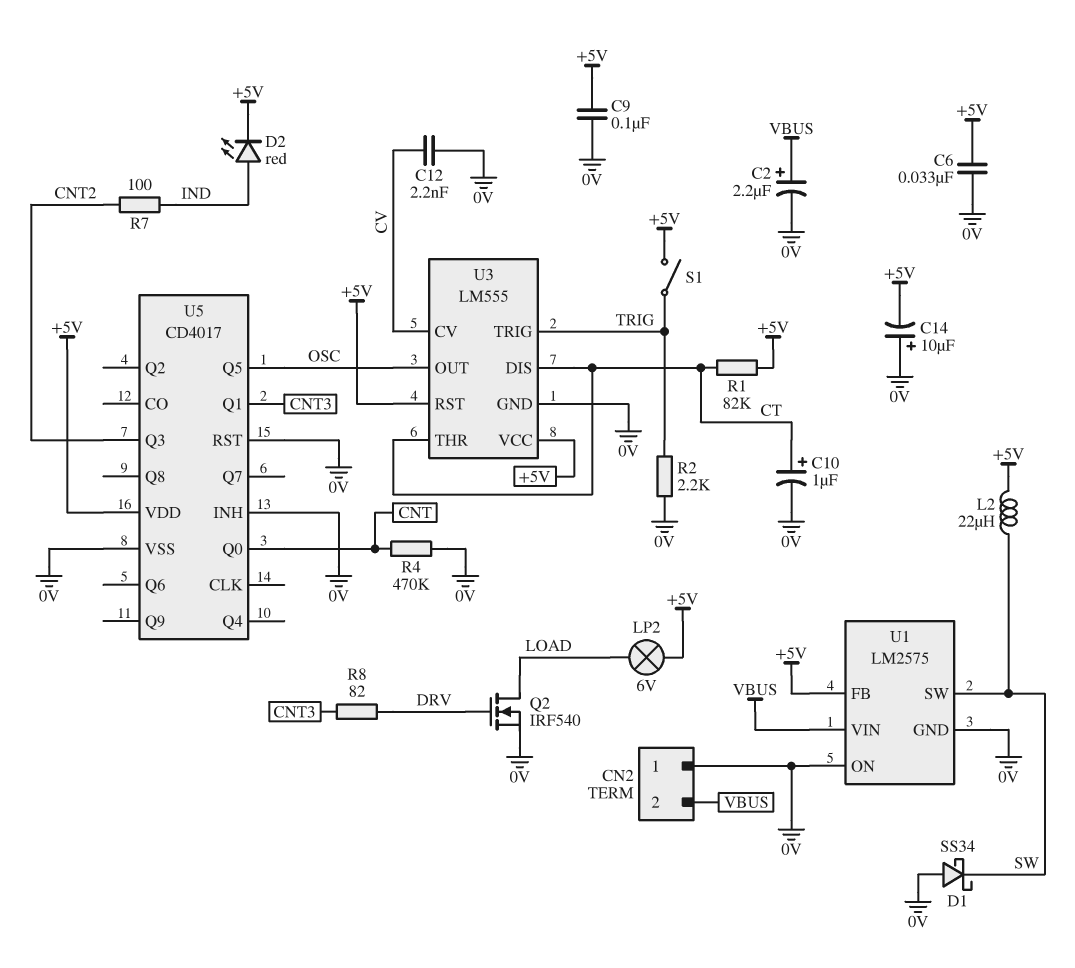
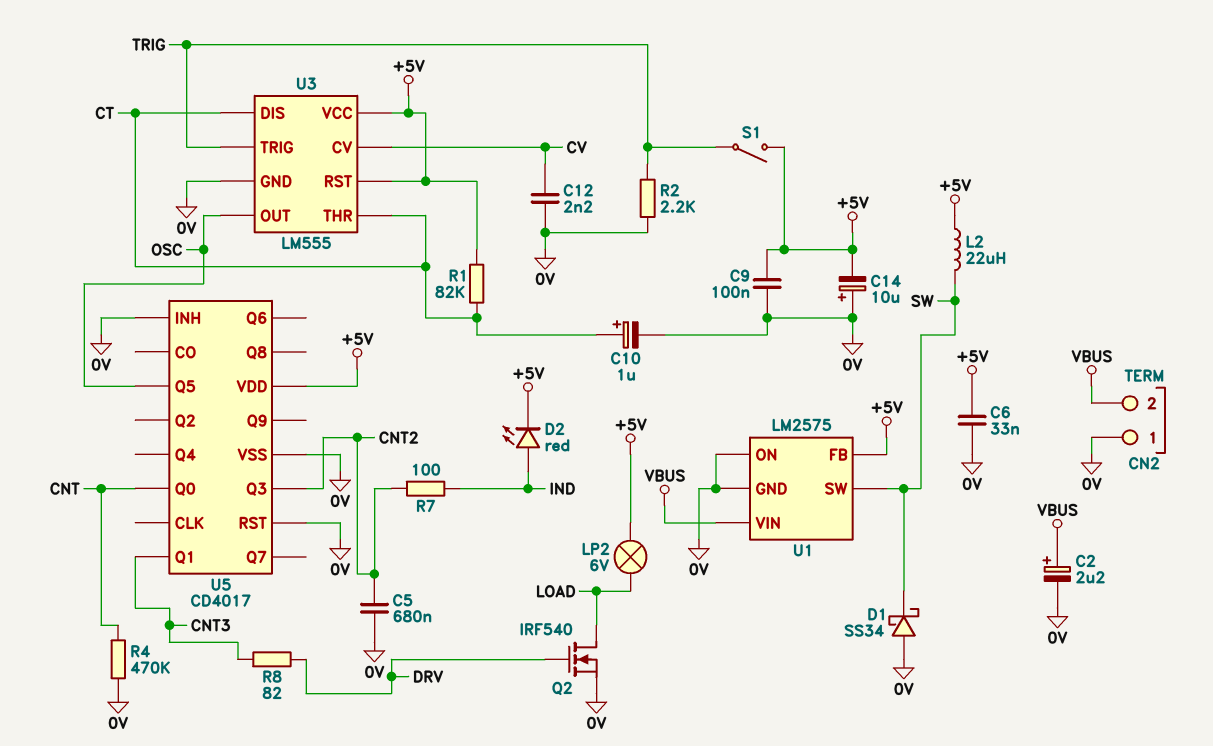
C5: none -> 680nF (0V, CNT2)

